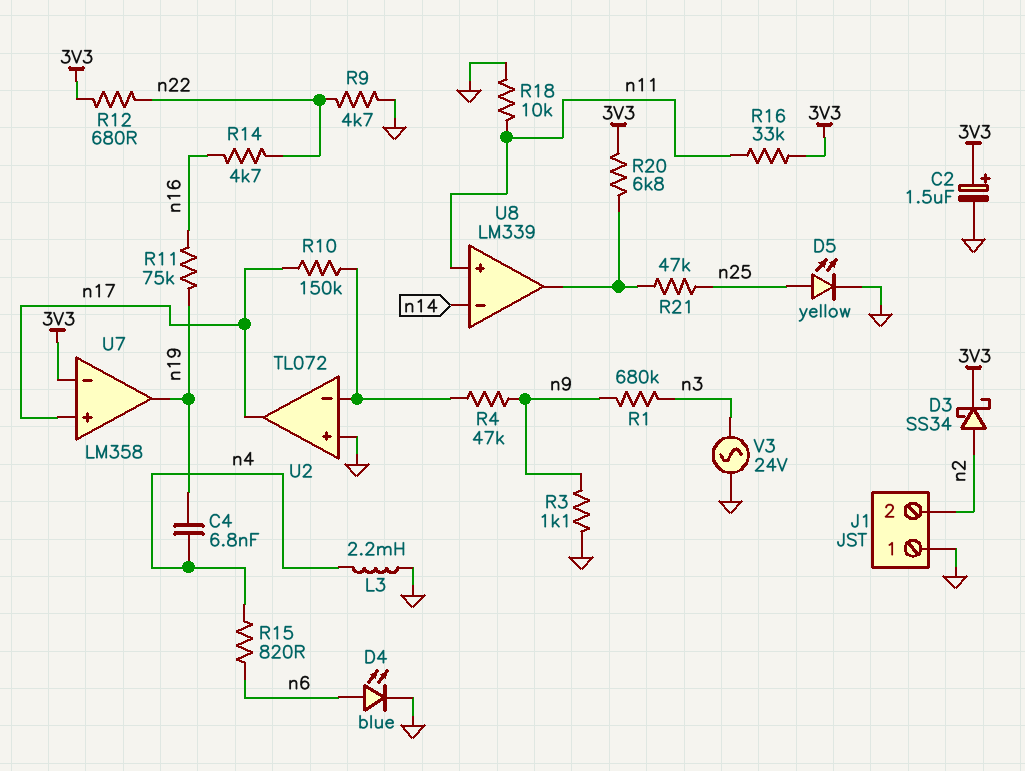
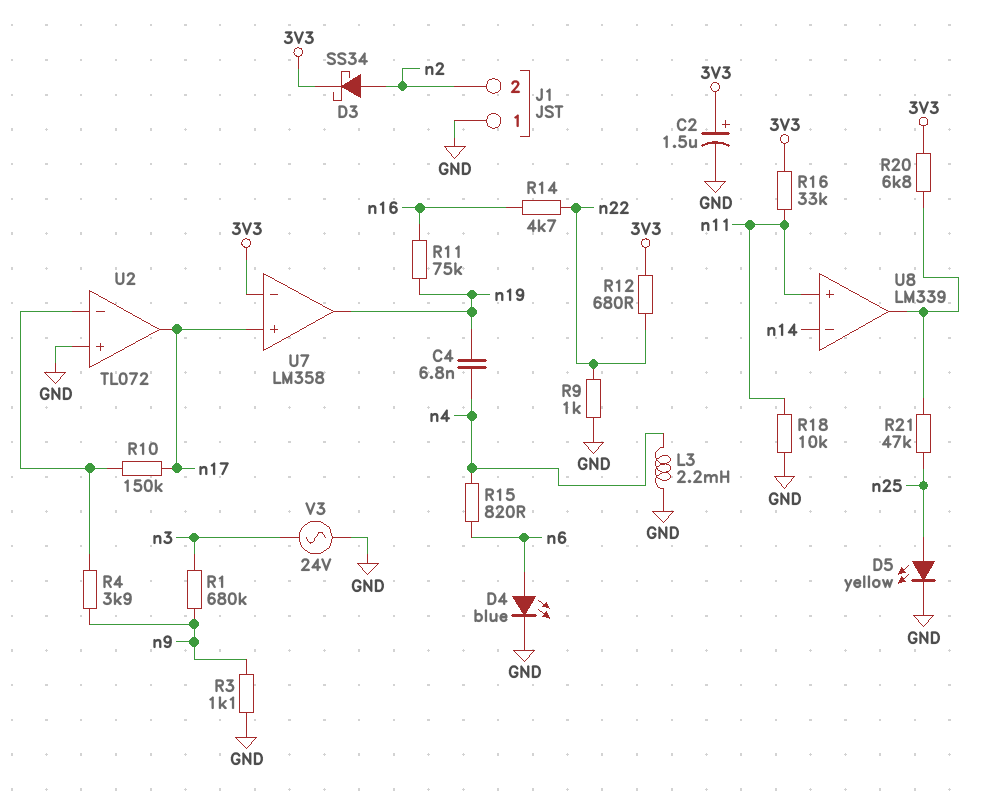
R4: 47k (U2/in-, n9) -> 3.9k (U2/in-, n9)
R9: 4.7k (GND, n22) -> 1k (GND, n22)

